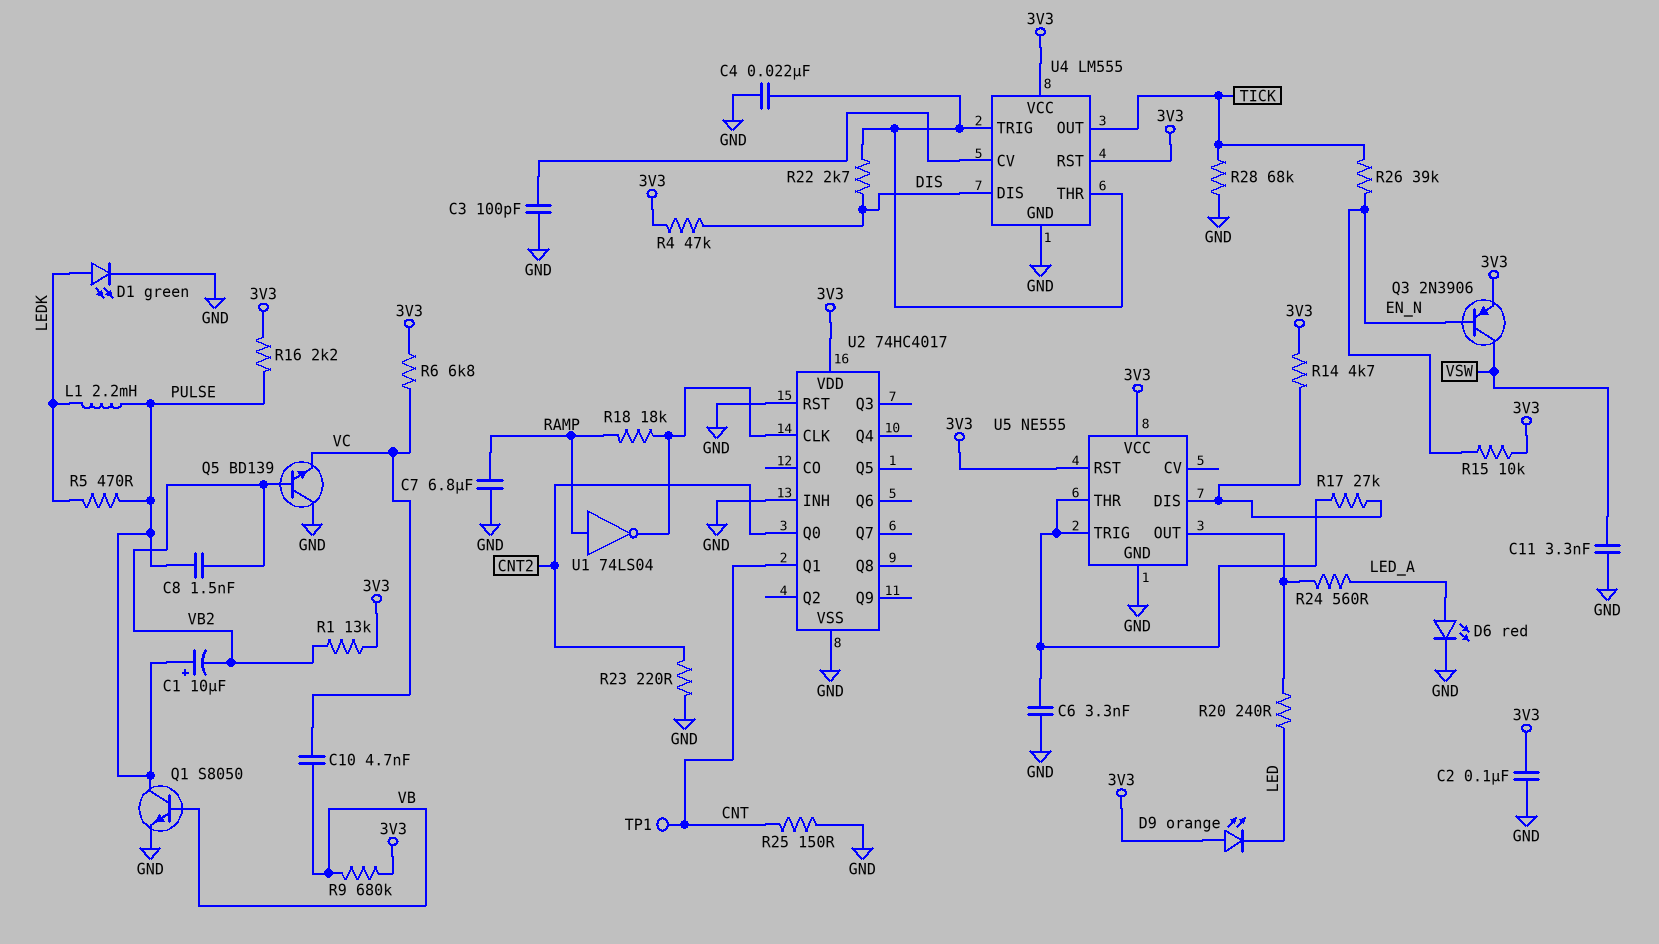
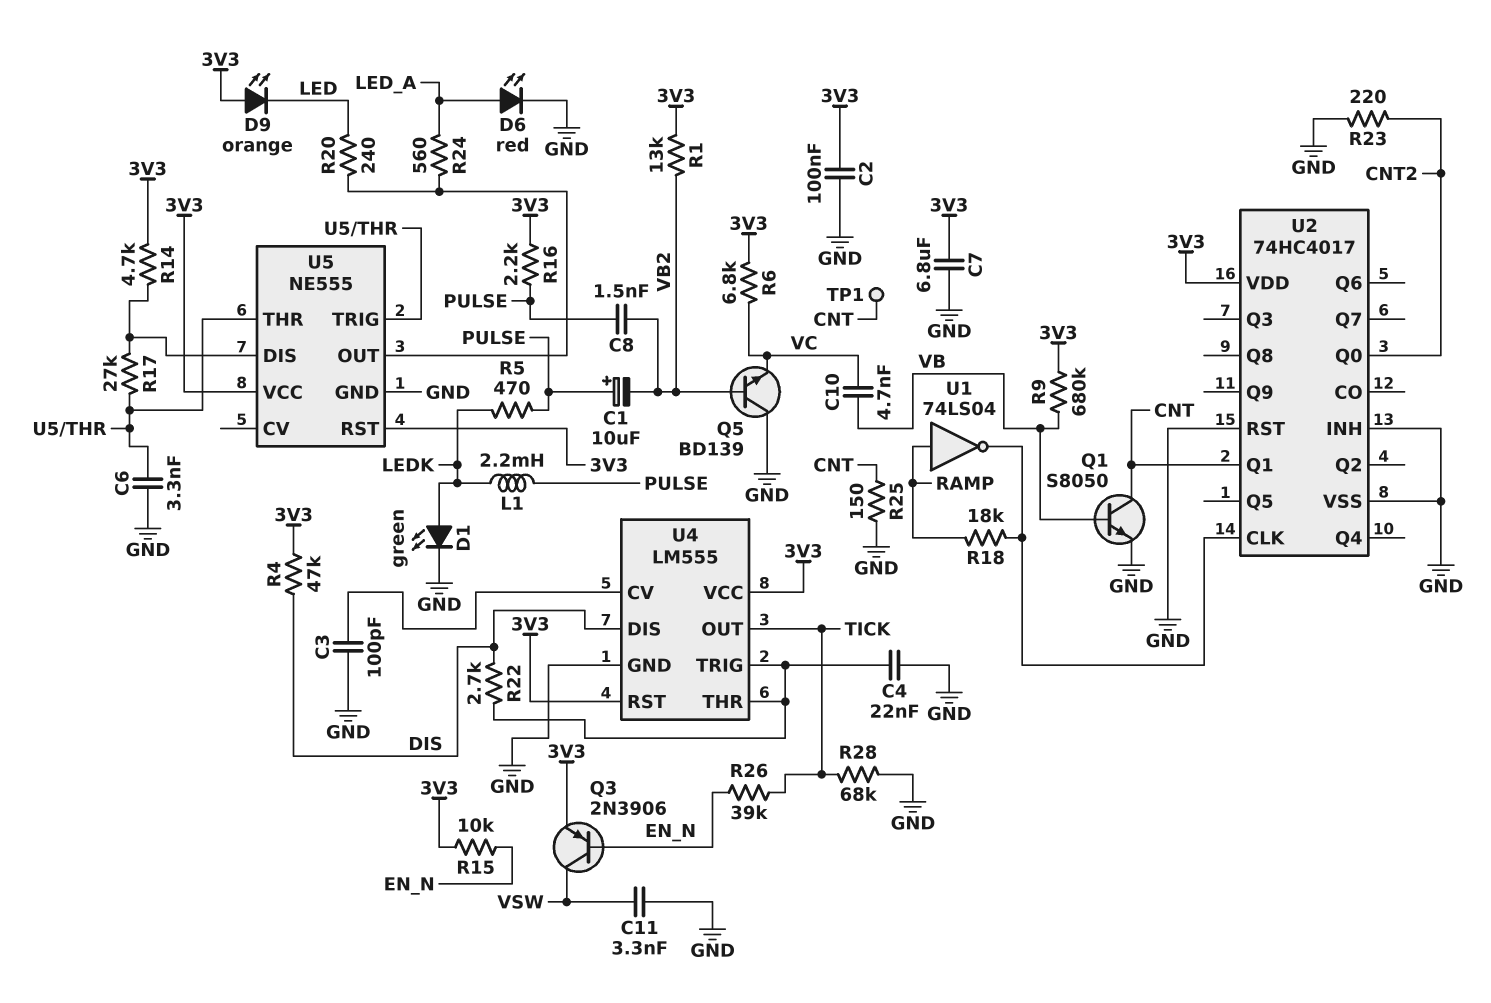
C7: 6.8uF (GND, RAMP) -> 6.8uF (3V3, GND)
Q1: NPN S8050 (B VB, C PULSE, E GND) -> NPN S8050 (B VB, C CNT, E GND)

